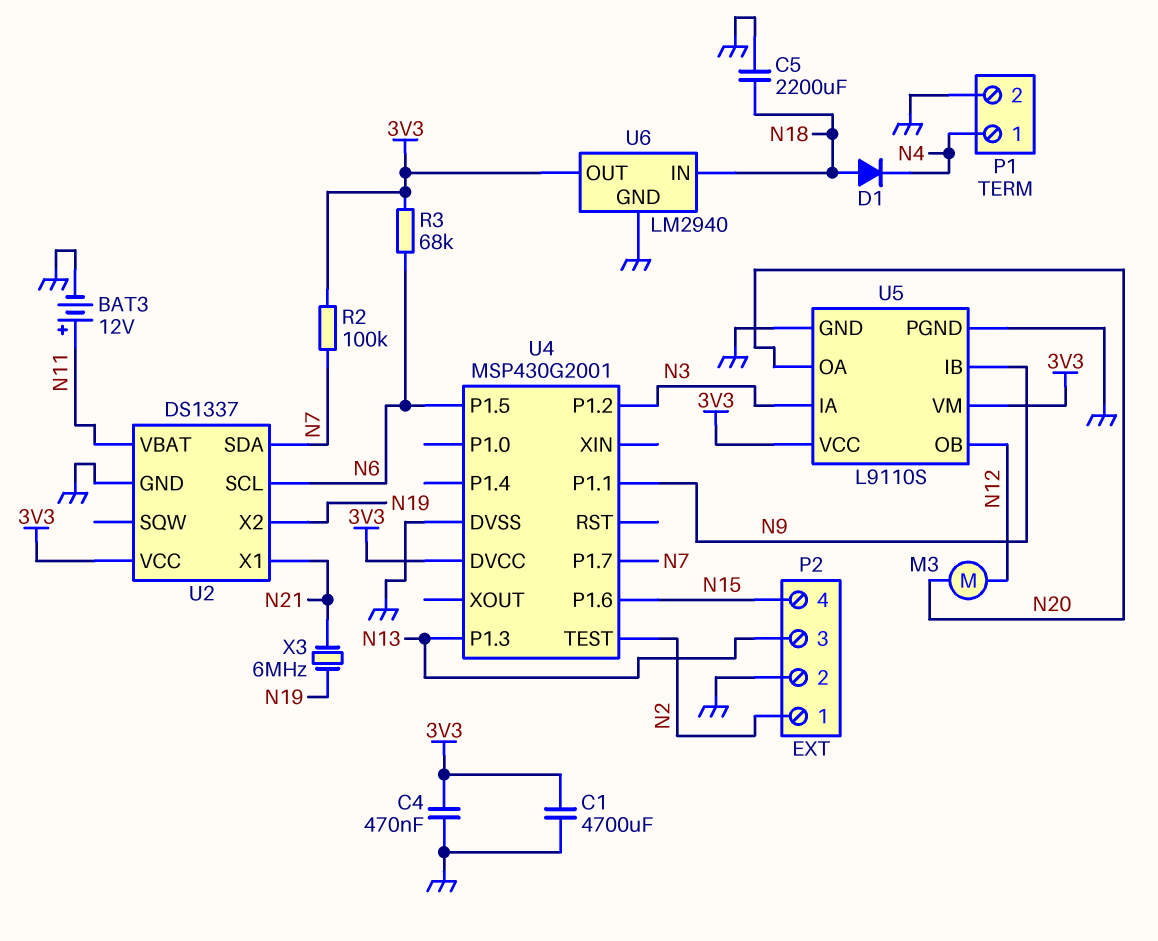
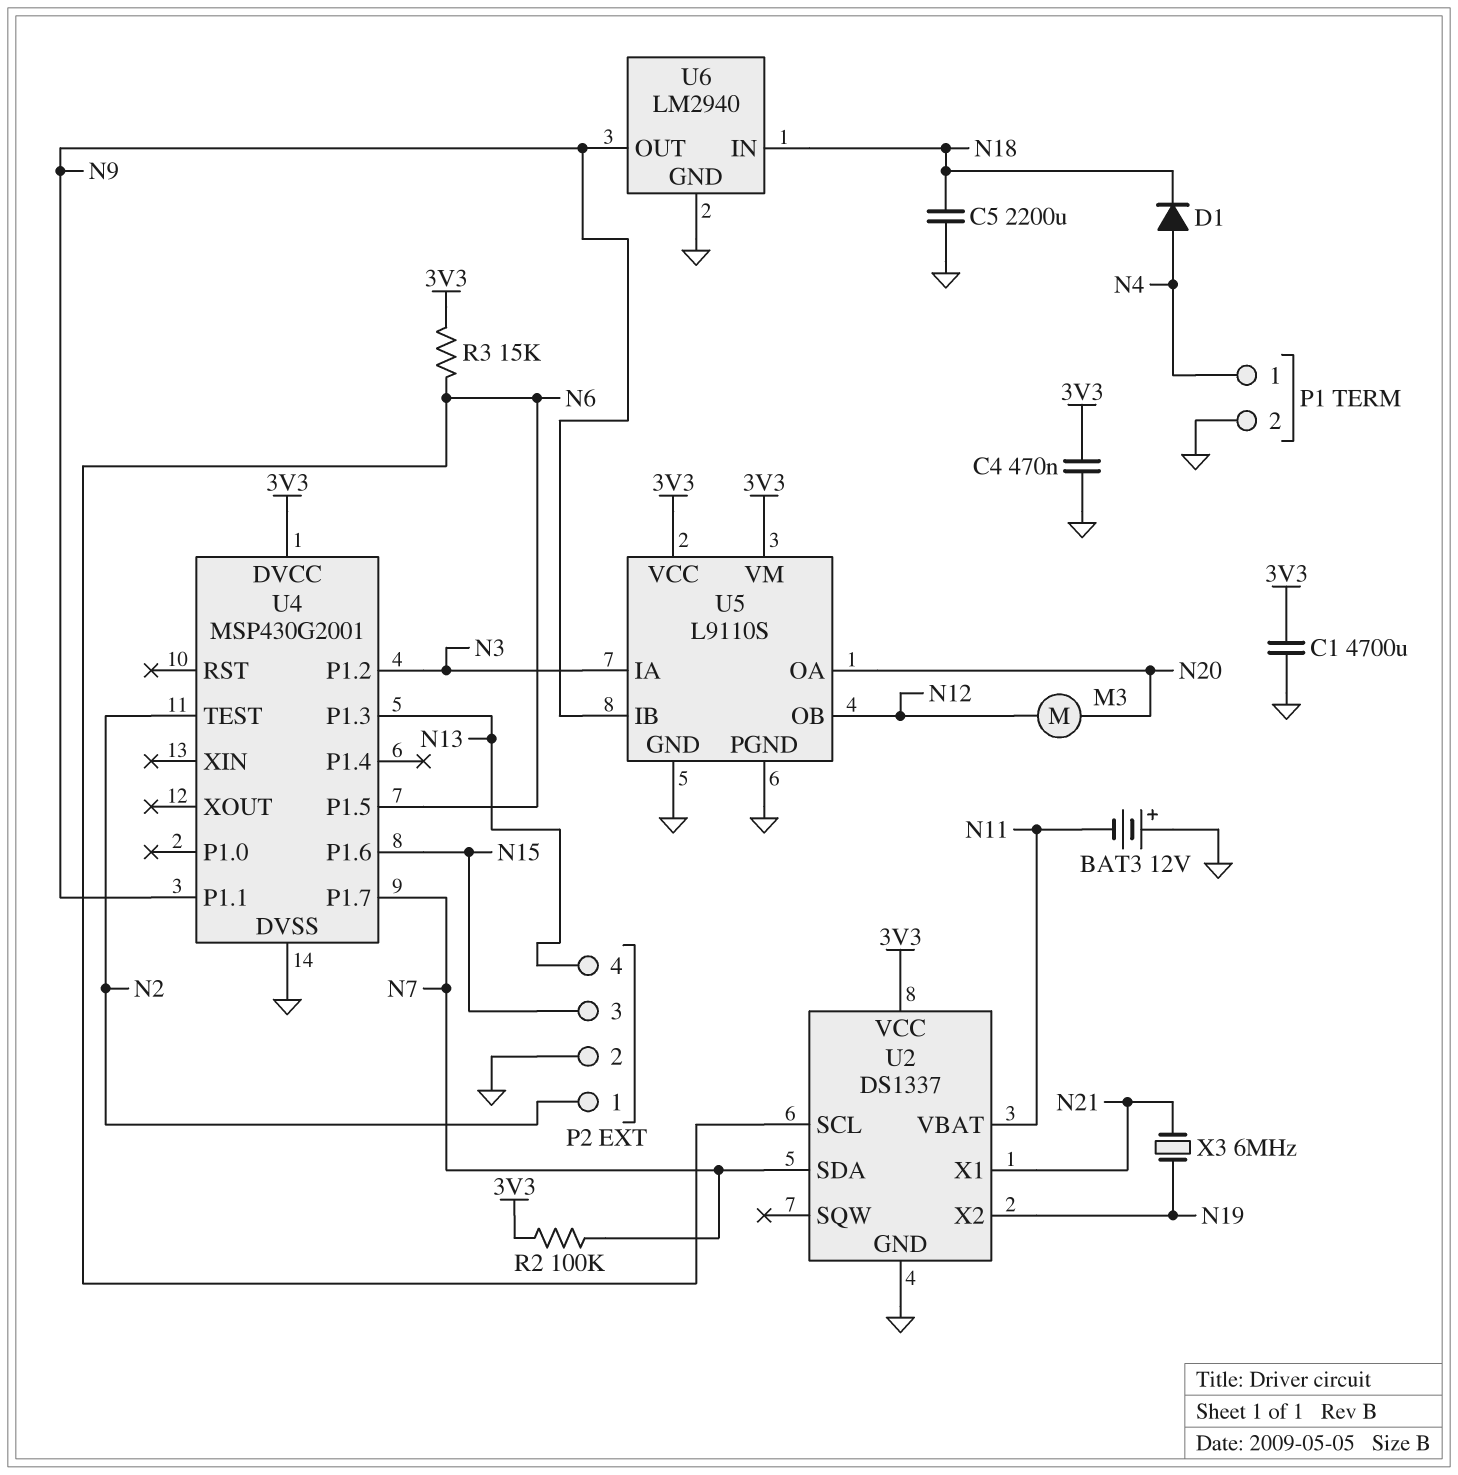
BAT3: 12V (plus N11, minus GND) -> 12V (plus GND, minus N11)
D1: diode (A N18, K N4) -> diode (A N4, K N18)
P2 pin 3: N13 -> N15
P2 pin 4: N15 -> N13
R3: 68k (3V3, N6) -> 15k (3V3, N6)
U6 pin OUT: 3V3 -> N9

